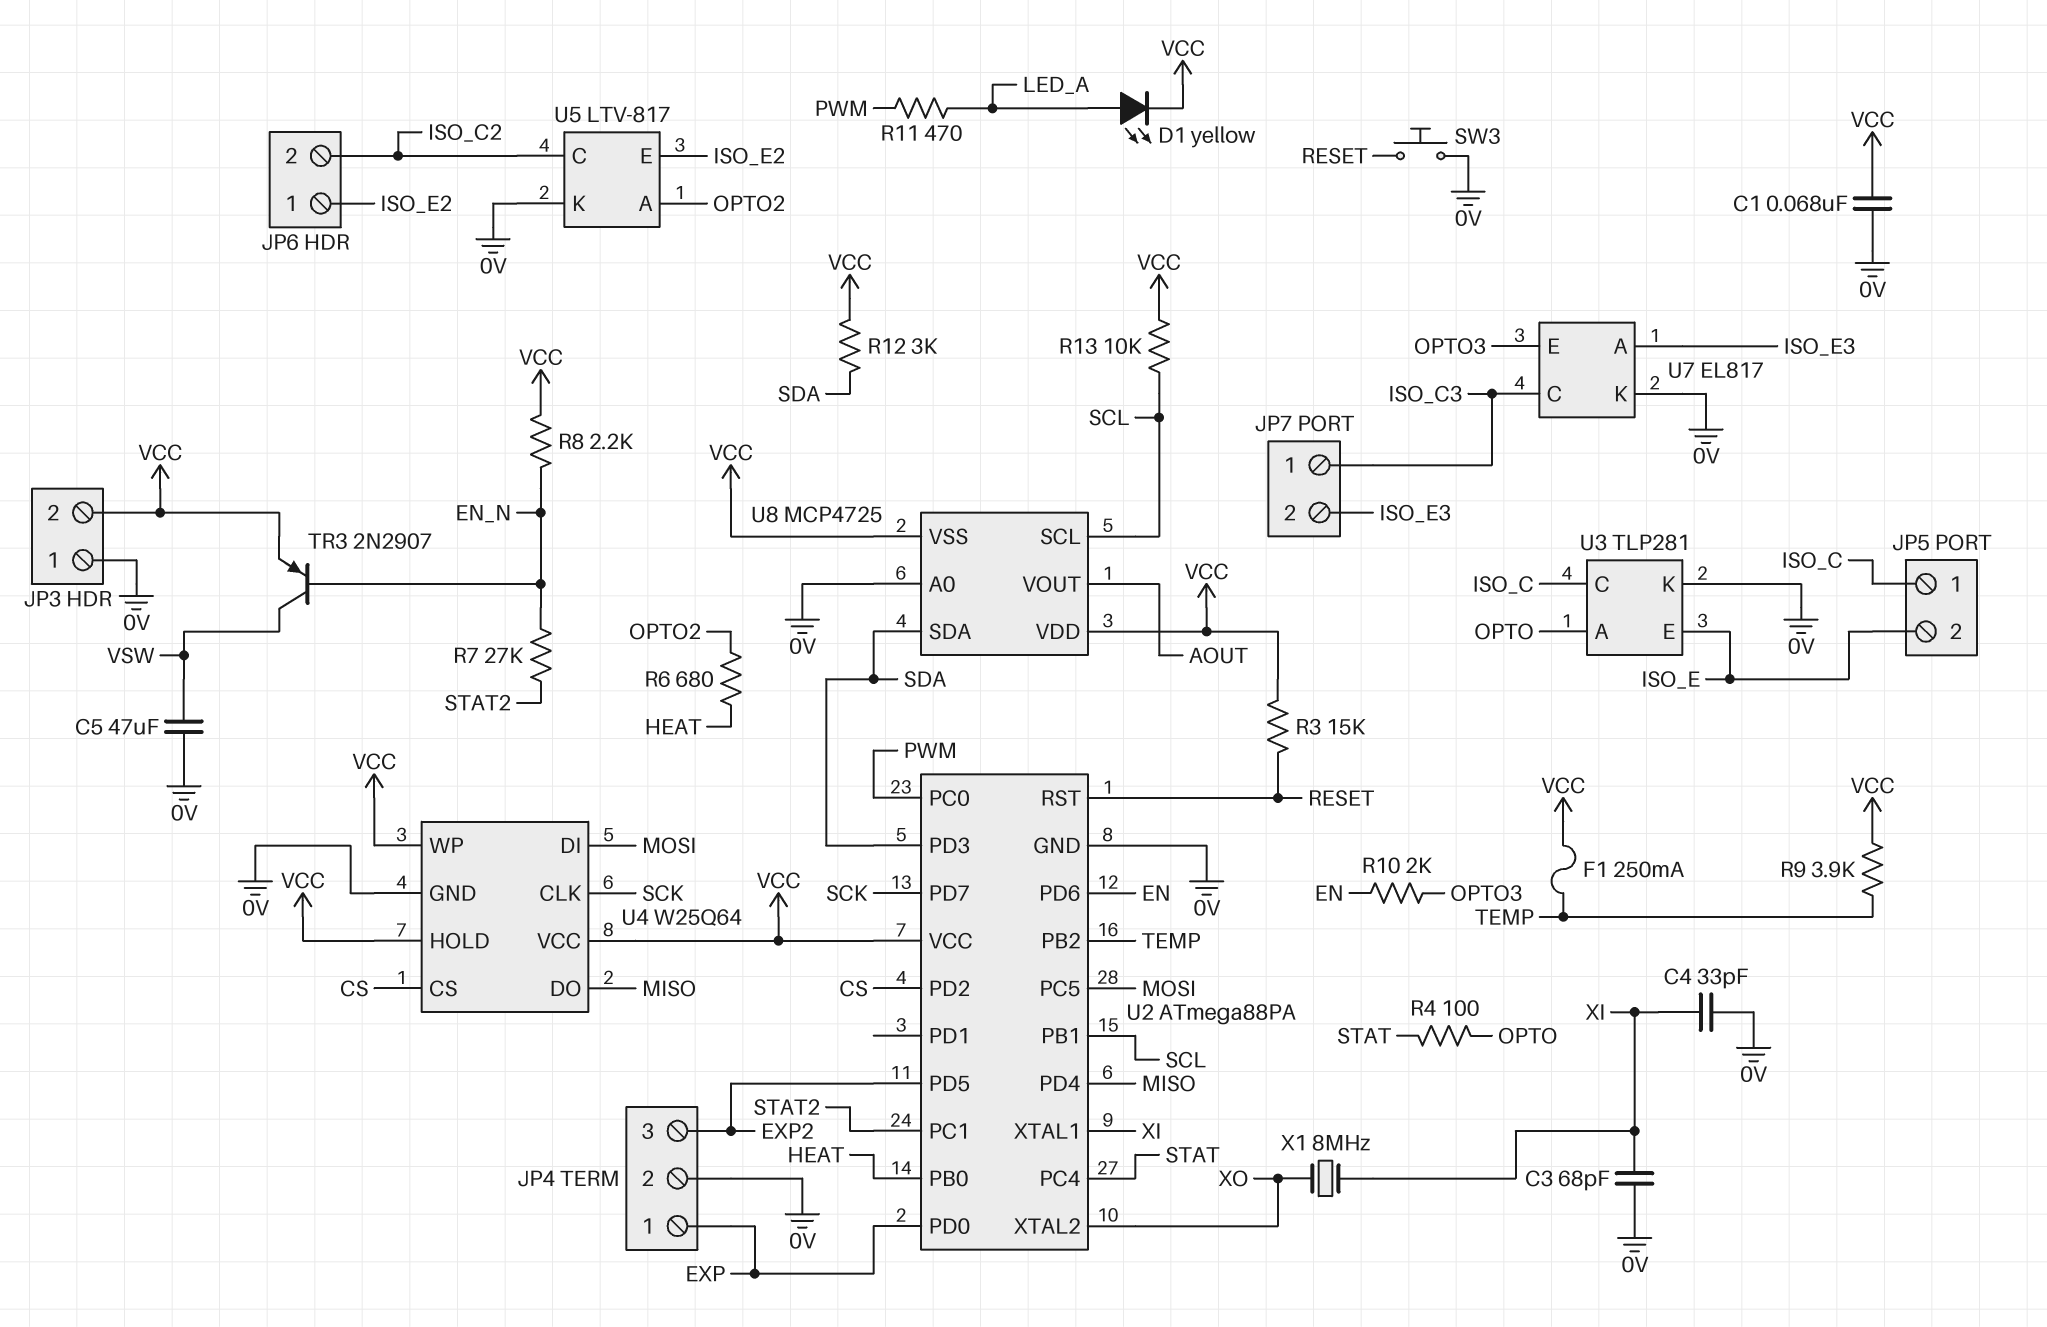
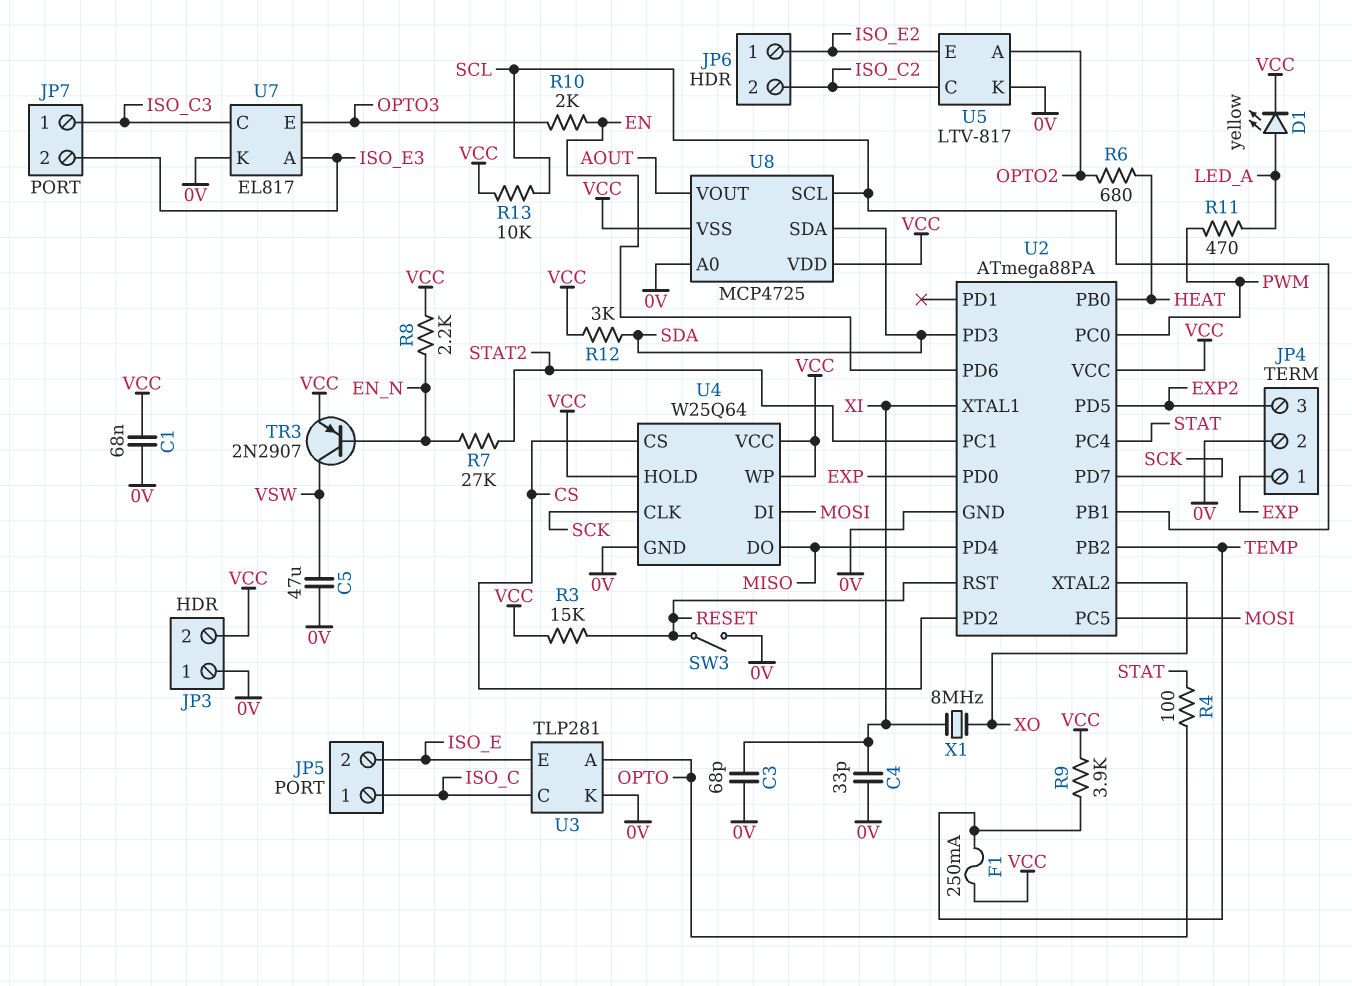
SW3: button (0V, RESET) -> switch (0V, RESET)

